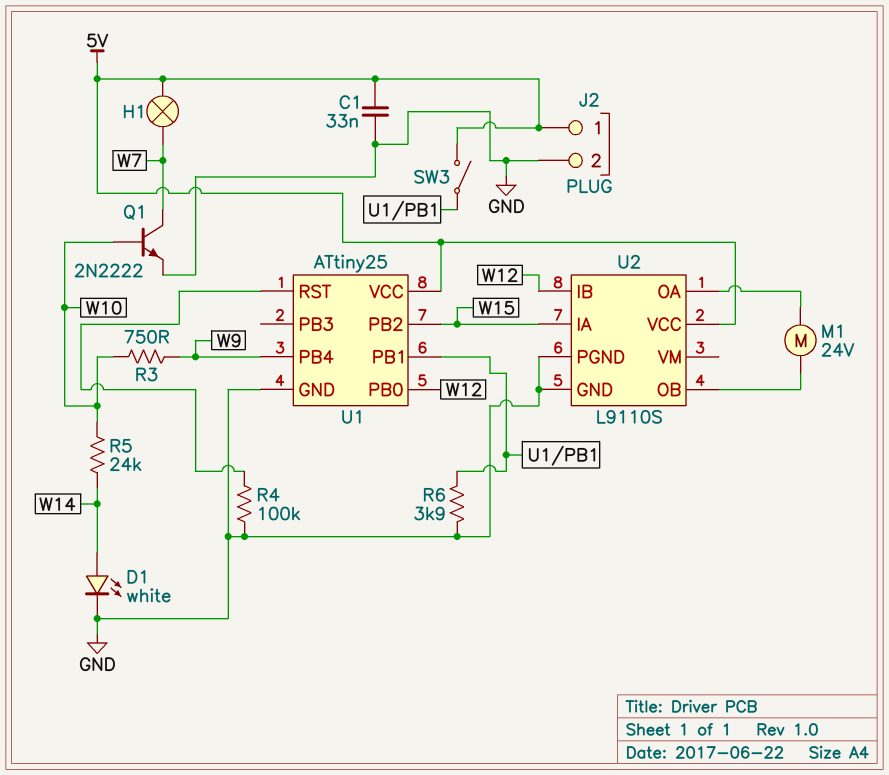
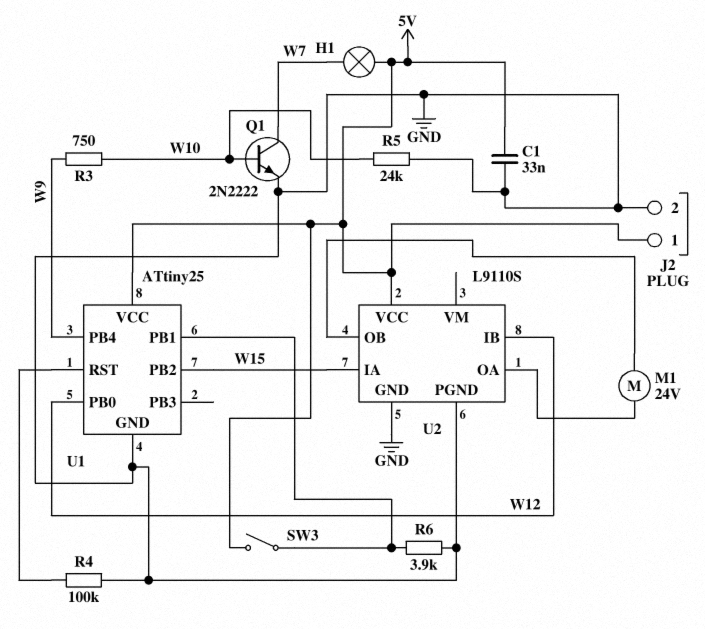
D1: LED white (A W14, K GND) -> none
R5: 24k (W10, W14) -> 24k (GND, W10)

